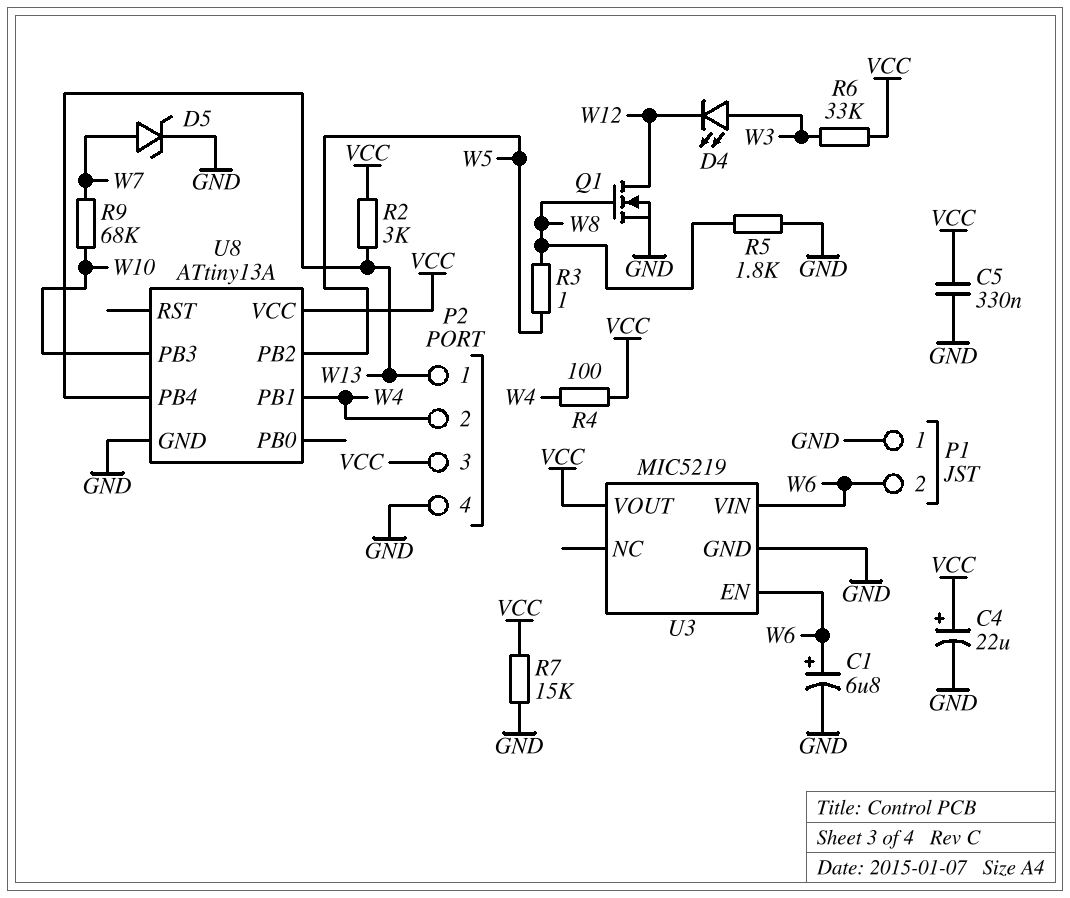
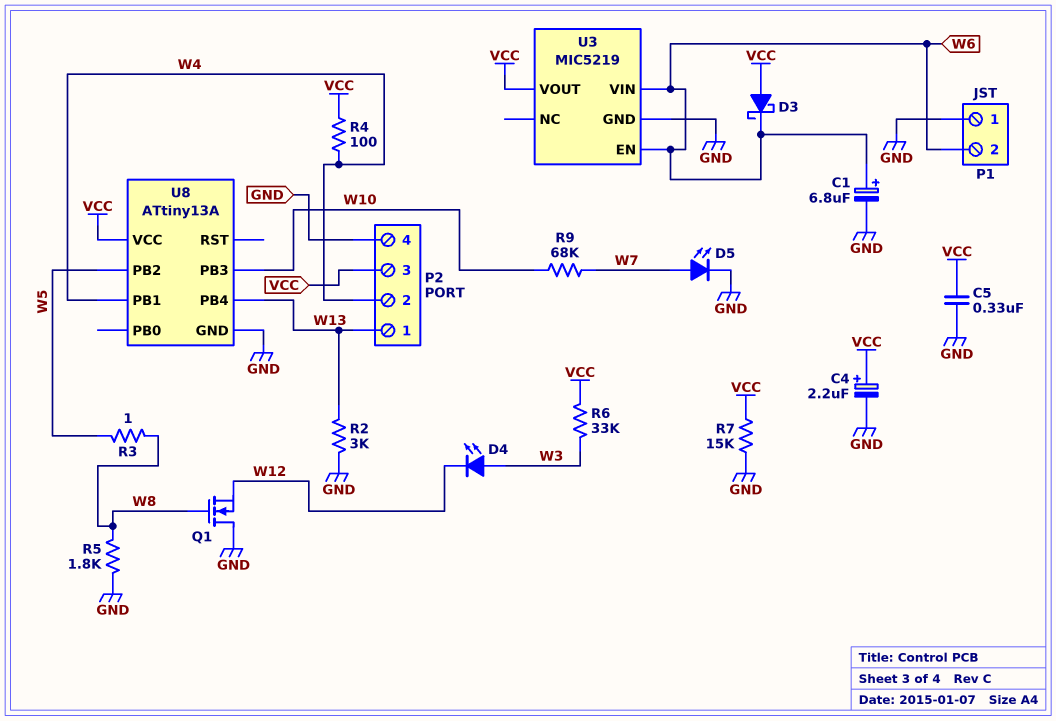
C4: 22uF (plus VCC, minus GND) -> 2.2uF (plus VCC, minus GND)
D3: none -> schottky (A VCC, K W6)
D5: zener (A W7, K GND) -> LED (A W7, K GND)
Q1: NMOS (G W8, D W12, S GND) -> NMOS (G W8, D GND, S W12)
R2: 3k (VCC, W13) -> 3k (GND, W13)

